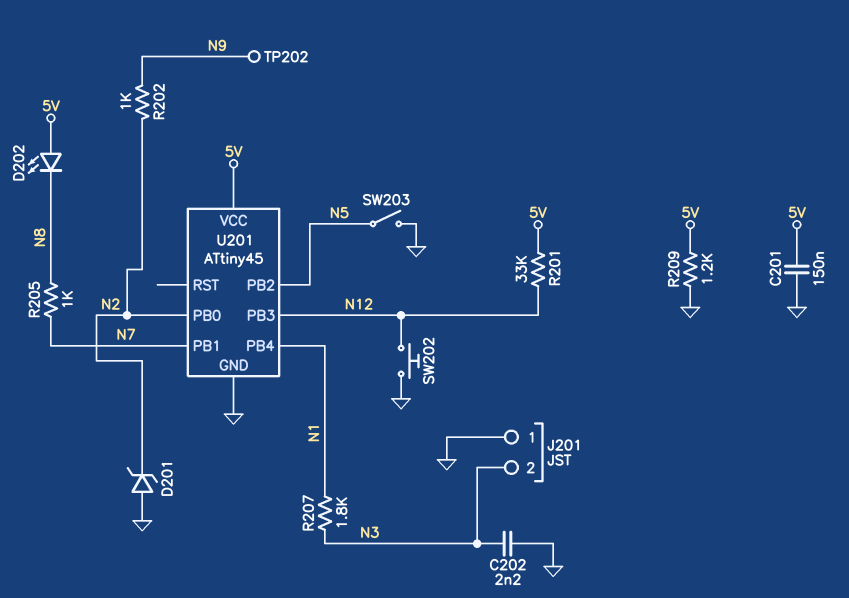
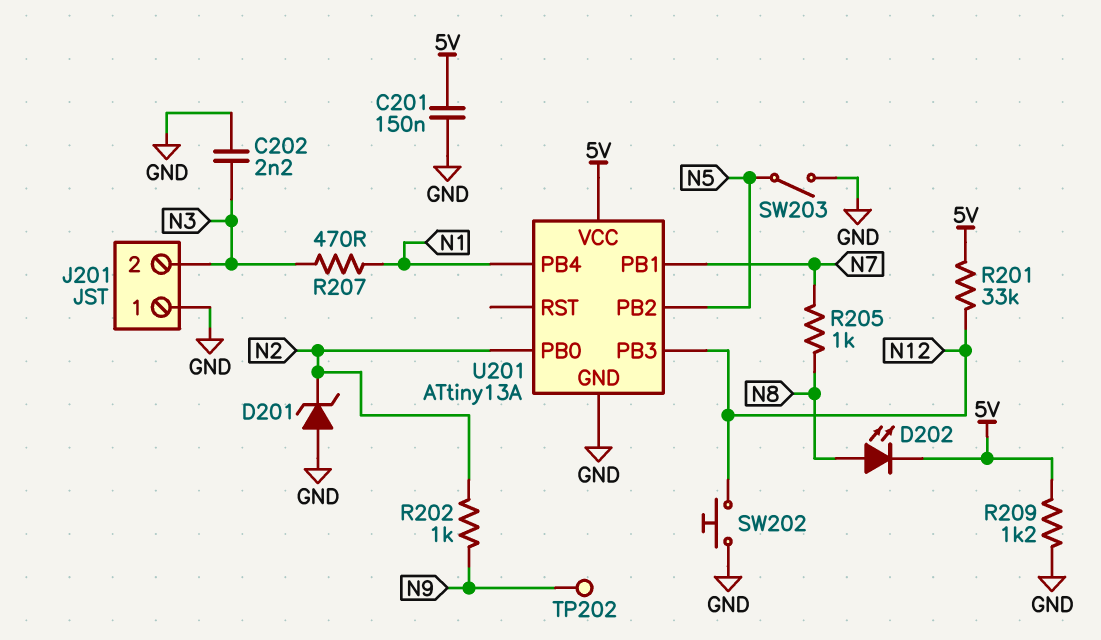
D202: LED (A 5V, K N8) -> LED (A N8, K 5V)
R207: 1.8k (N1, N3) -> 470 (N1, N3)
U201: ATtiny45 -> ATtiny13A

